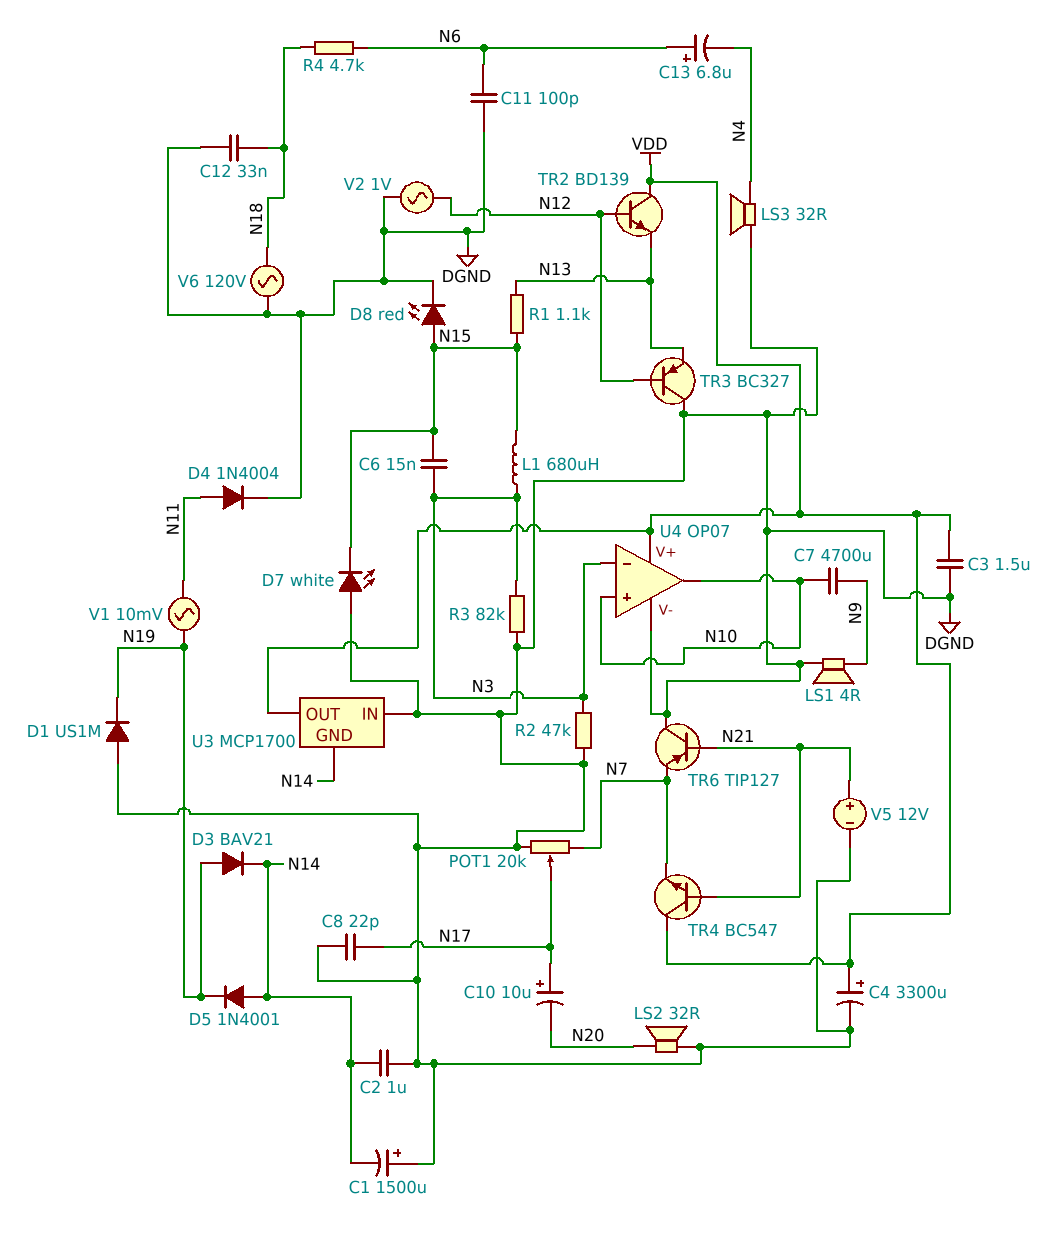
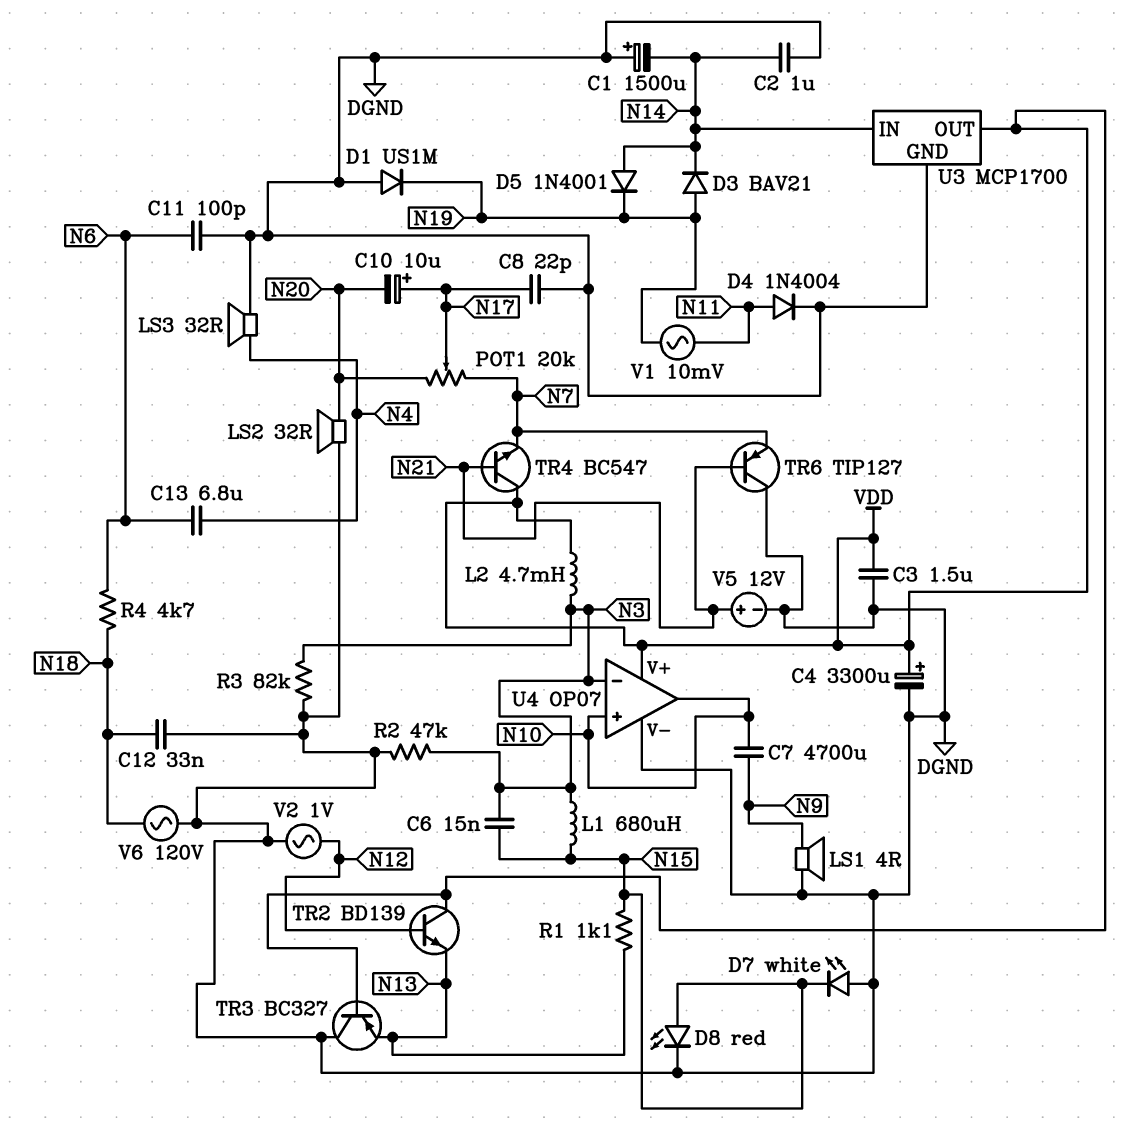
C13: 6.8uF (plus N6, minus N4) -> 6.8uF (N4, N6)
L2: none -> 4.7mH (N3, VDD)
POT1: 20k (DGND, N7, wiper N17) -> 20k (N7, N20, wiper N17)
TR3: PNP BC327 (B N12, C DGND, E N13) -> PNP BC327 (B VDD, C DGND, E N13)
U3 pin GND: N14 -> DGND
U3 pin IN: DGND -> N14

